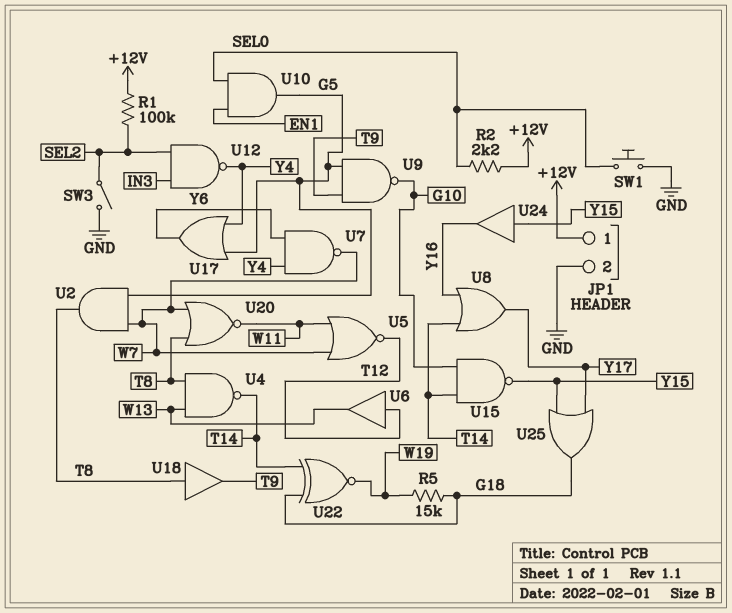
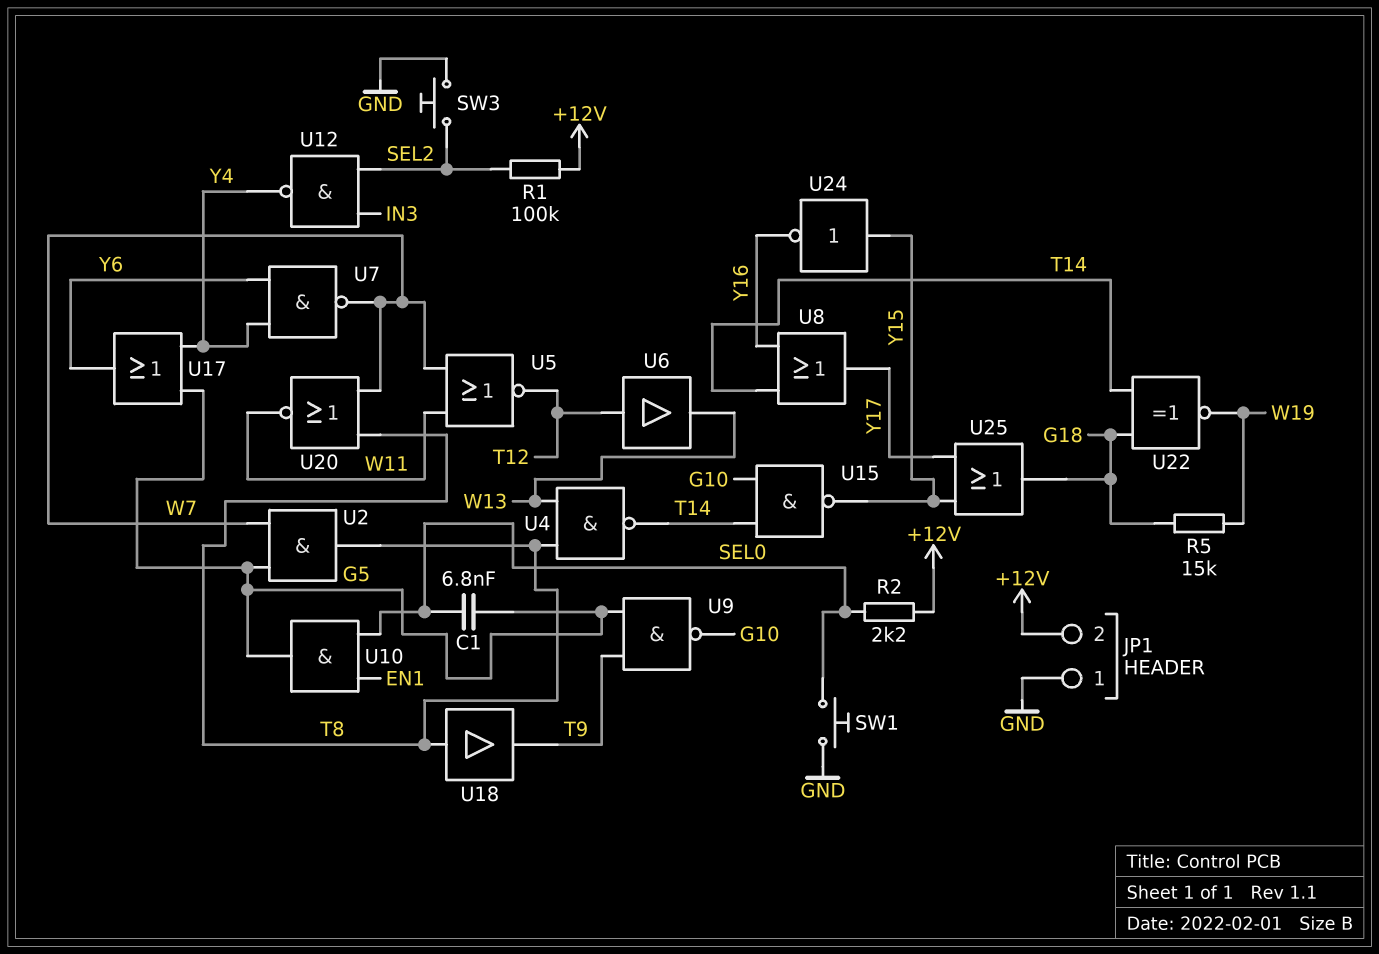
C1: none -> 6.8nF (G5, SEL0)
JP1 pin 1: +12V -> GND
JP1 pin 2: GND -> +12V
SW3: switch (GND, SEL2) -> button (GND, SEL2)
U24: buffer (in Y15, out Y16) -> NOT (in Y15, out Y16)

